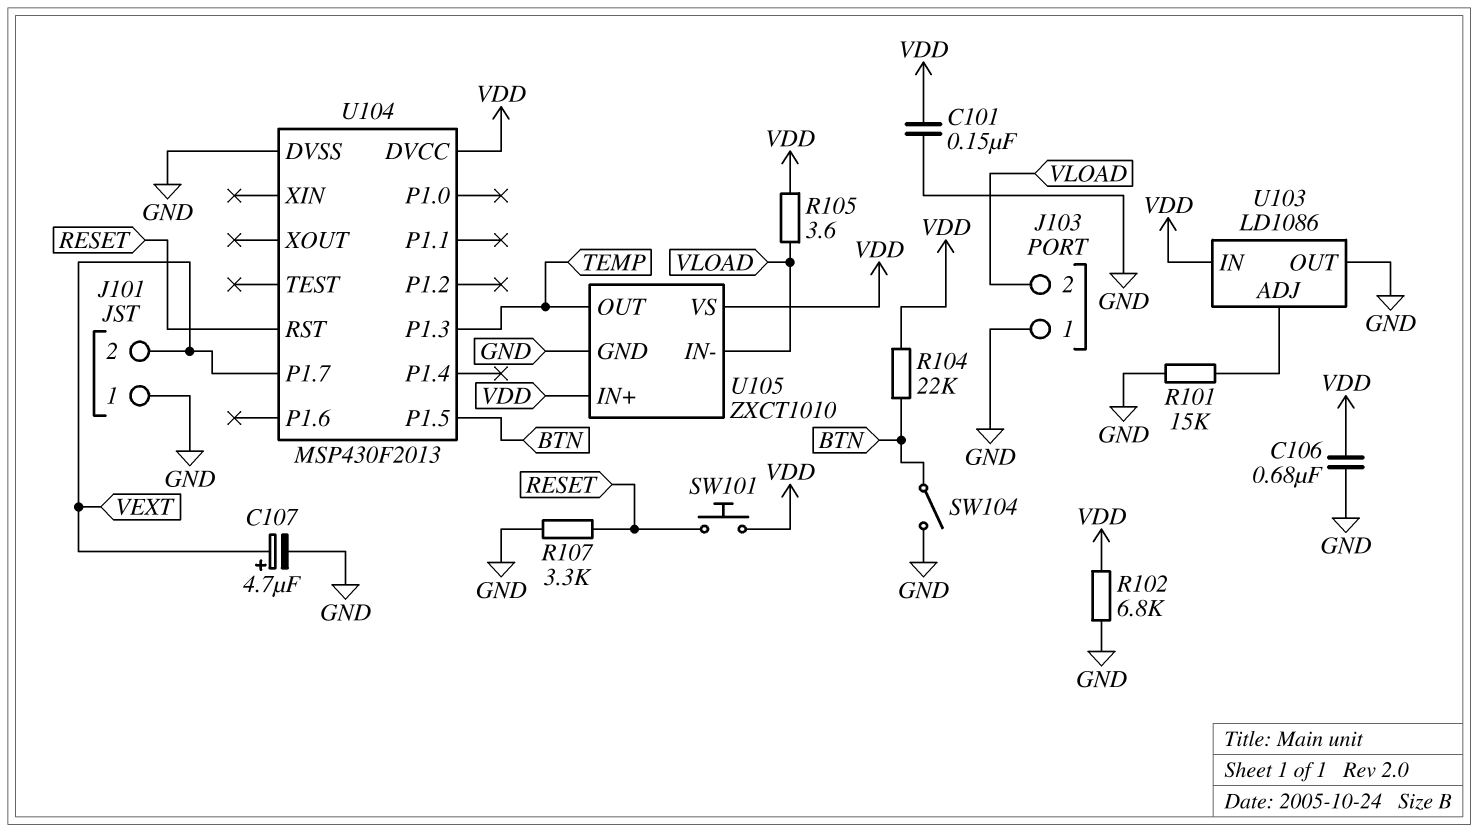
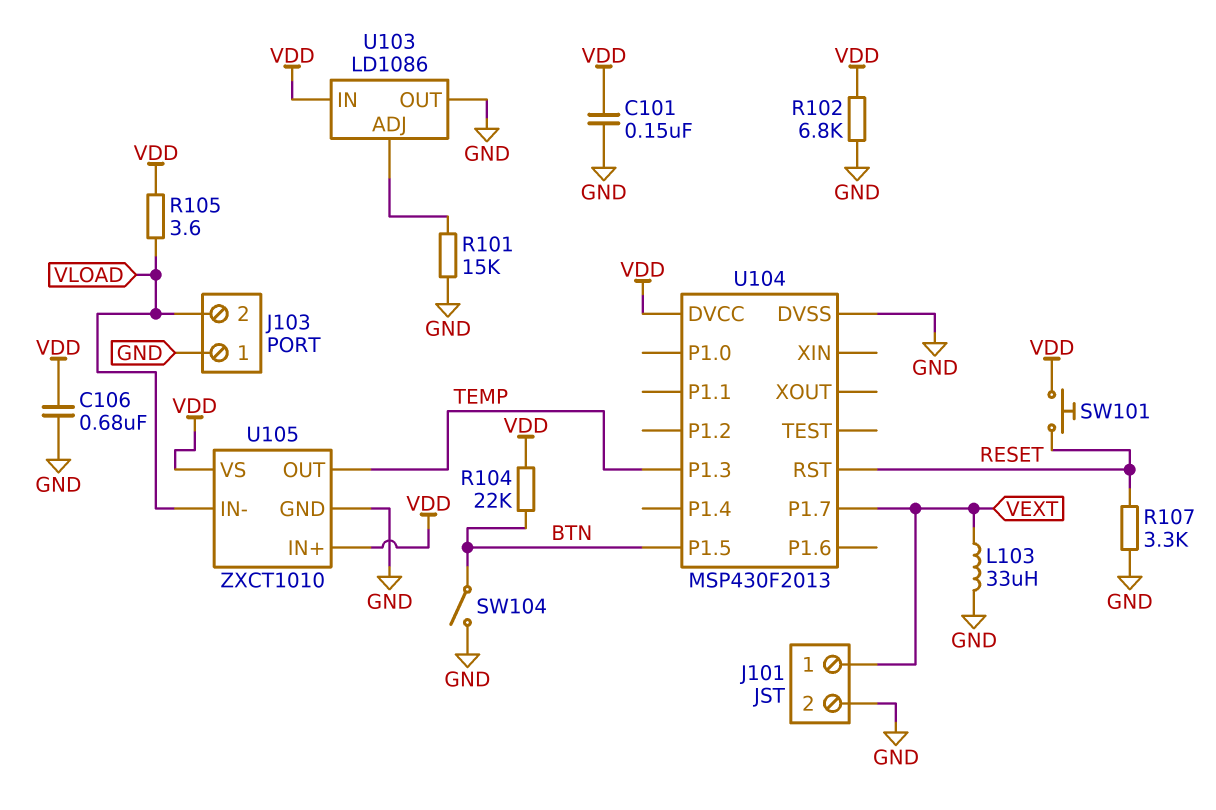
C107: 4.7uF (plus VEXT, minus GND) -> none
J101 pin 1: GND -> VEXT
J101 pin 2: VEXT -> GND
L103: none -> 33uH (GND, VEXT)

